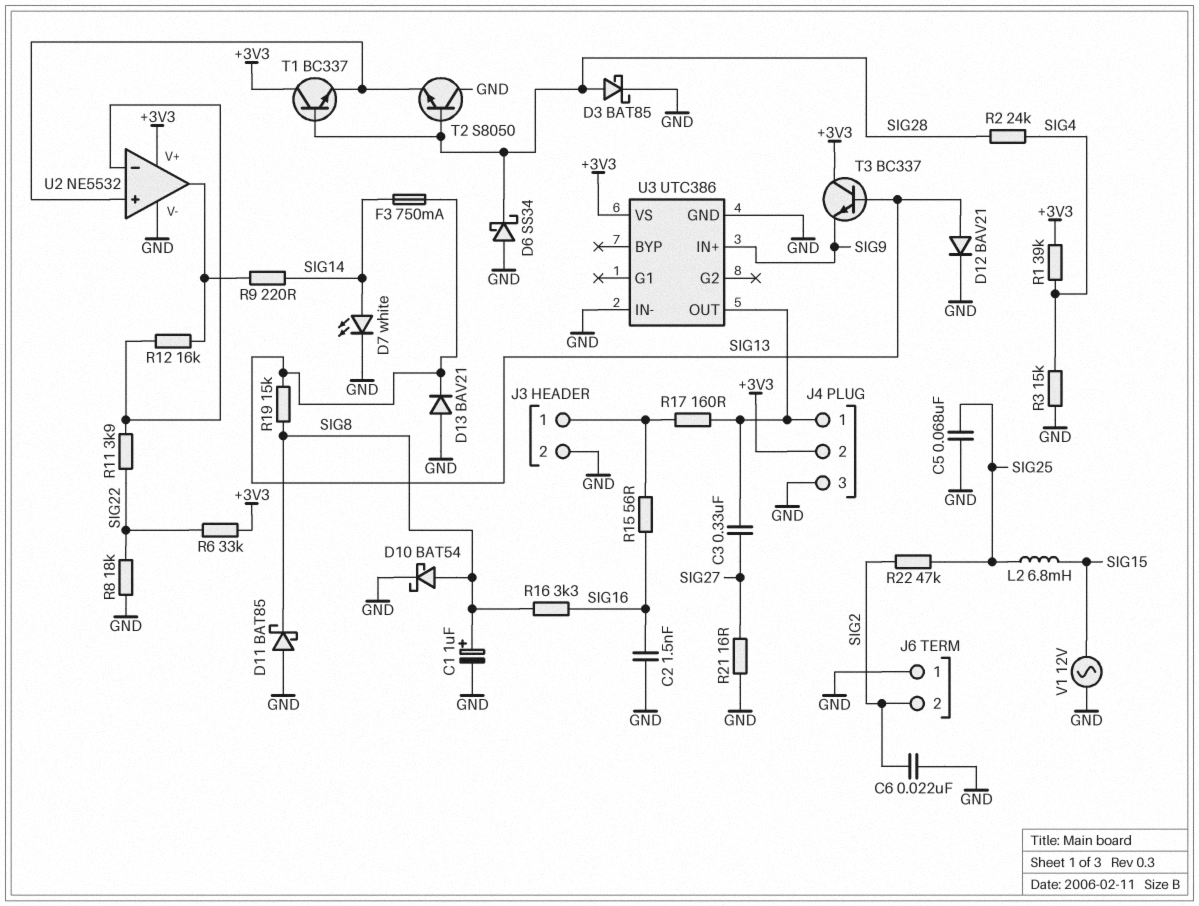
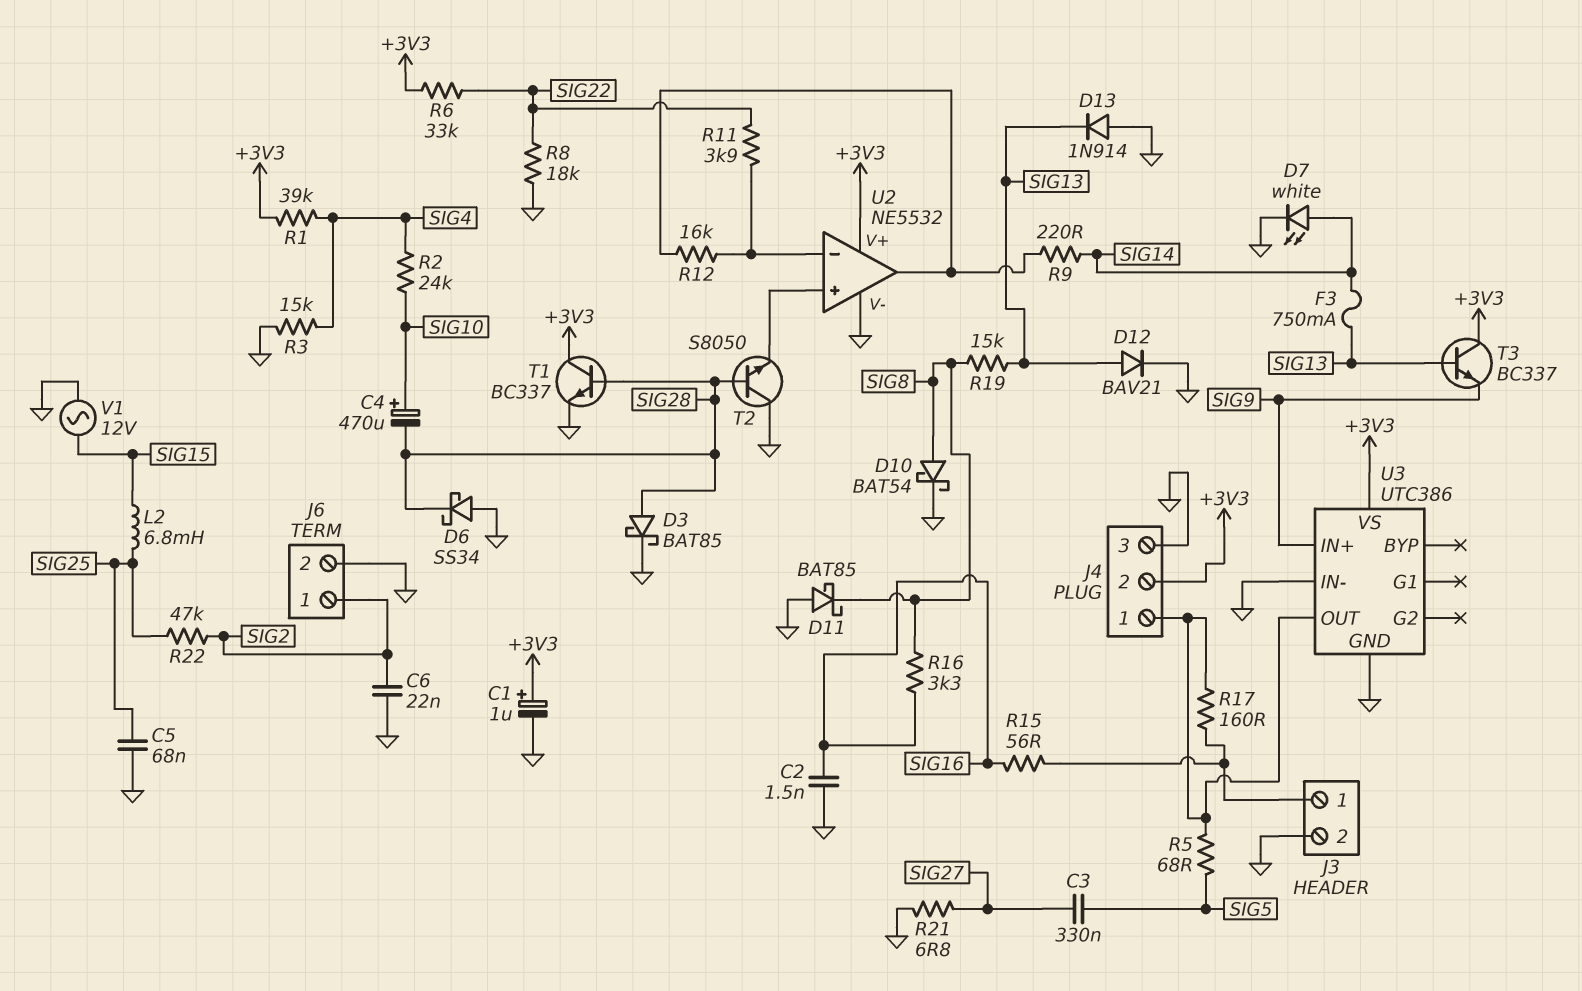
C1: 1uF (plus SIG8, minus GND) -> 1uF (plus +3V3, minus GND)
C3: 330nF (J4/1, SIG27) -> 330nF (SIG5, SIG27)
C4: none -> 470uF (plus SIG10, minus SIG28)
D13: diode BAV21 (A GND, K SIG13) -> diode 1N914 (A GND, K SIG13)
J6 pin 1: GND -> SIG2
J6 pin 2: SIG2 -> GND
R2: 24k (SIG4, SIG28) -> 24k (SIG4, SIG10)
R5: none -> 68 (J4/1, SIG5)
R21: 16 (GND, SIG27) -> 6.8 (GND, SIG27)
T1: NPN BC337 (B SIG28, C +3V3, E U2/in+) -> NPN BC337 (B SIG28, C +3V3, E GND)

